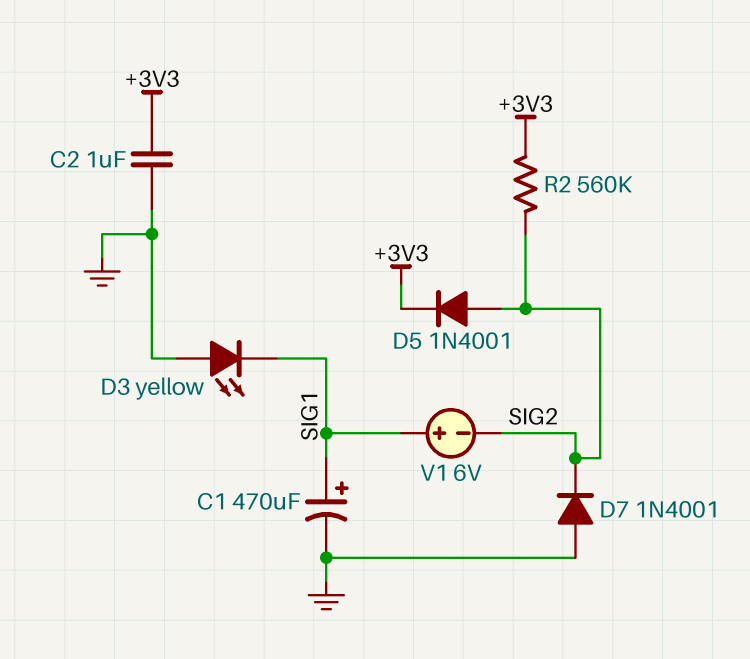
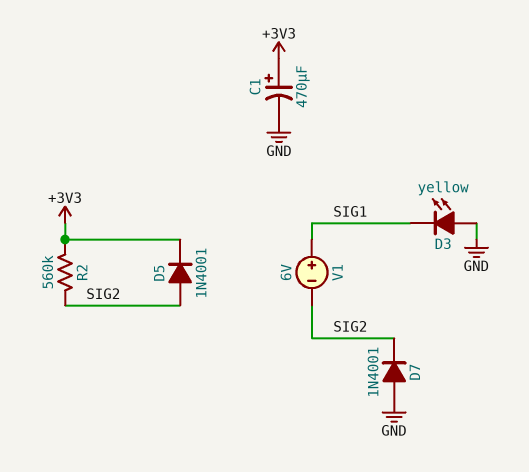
C1: 470uF (plus SIG1, minus GND) -> 470uF (plus +3V3, minus GND)
C2: 1uF (+3V3, GND) -> none

